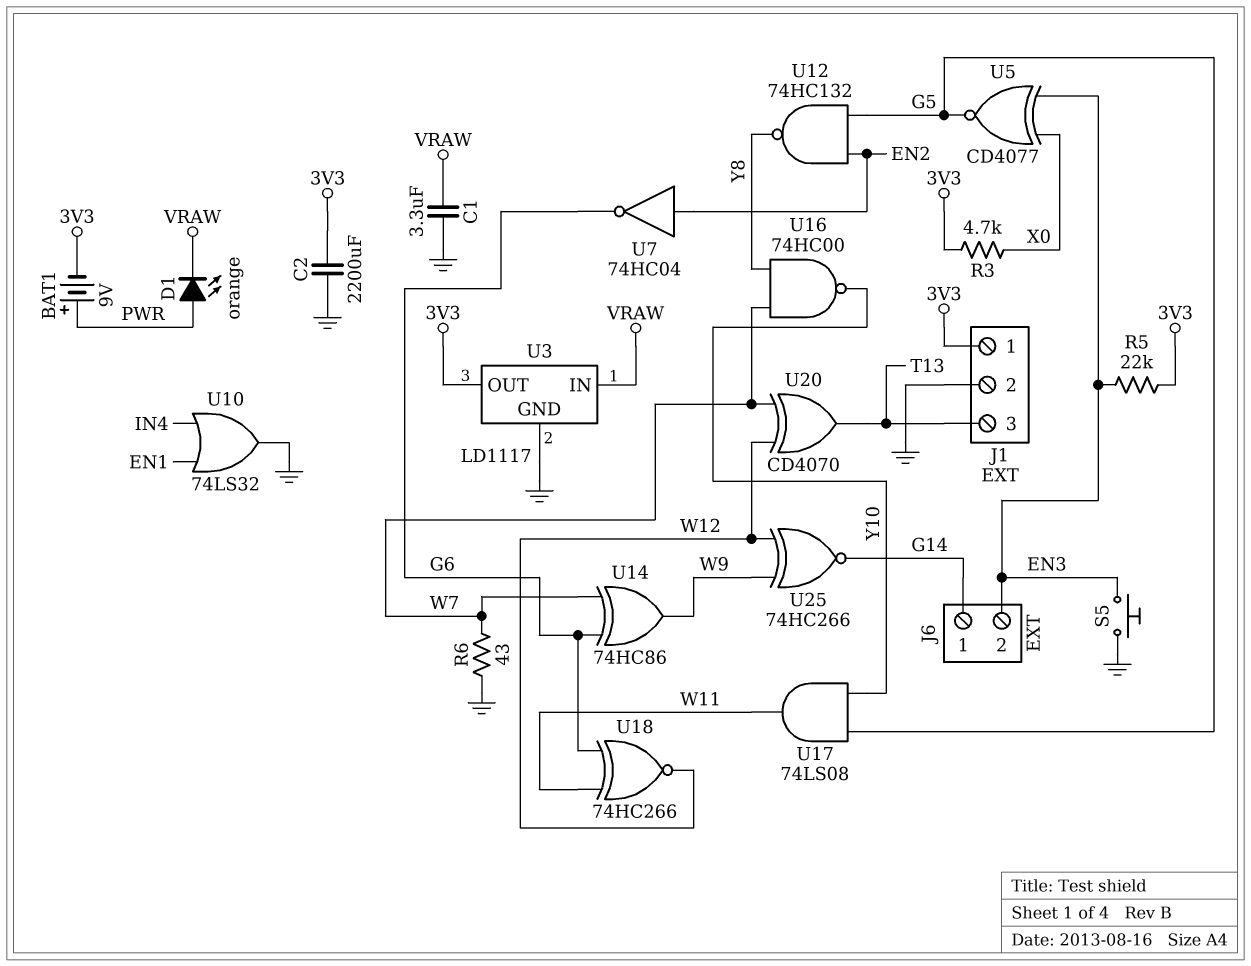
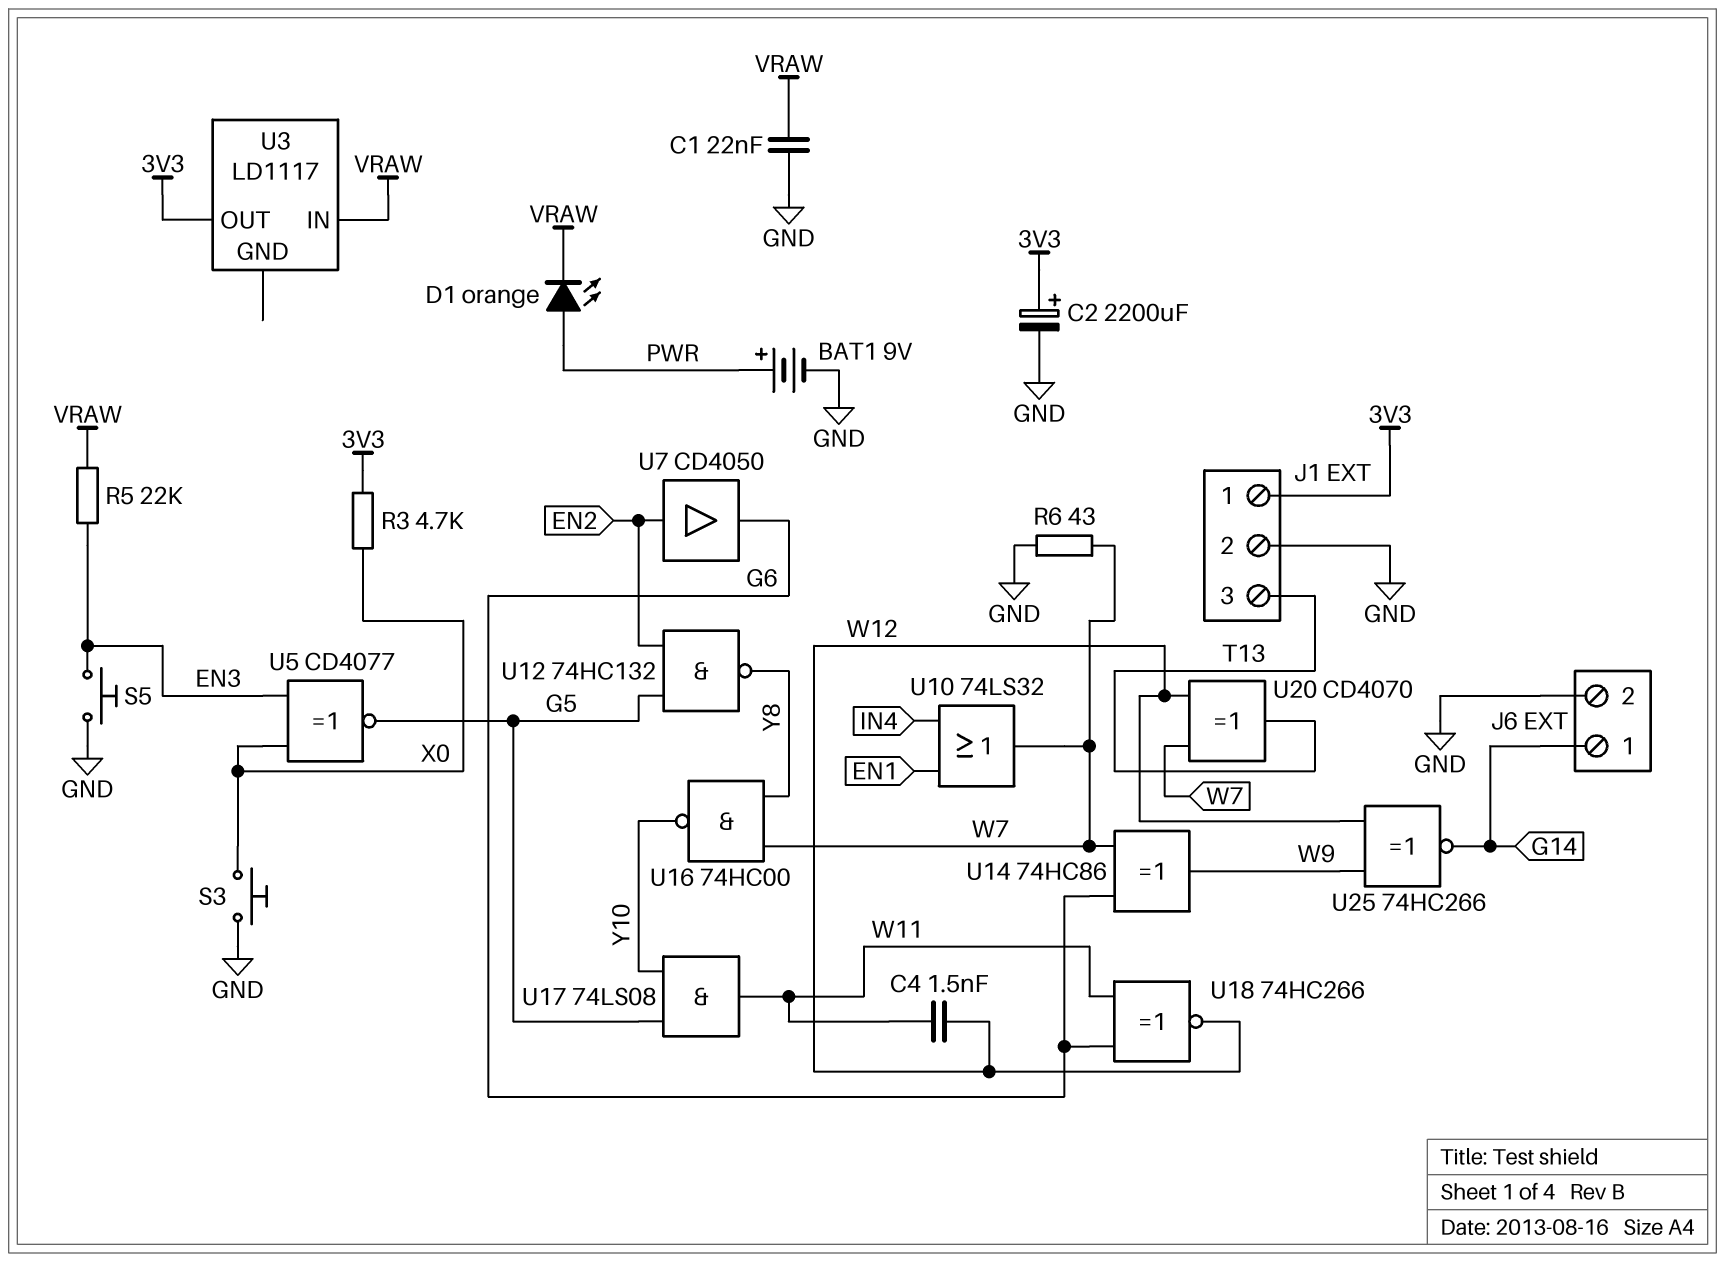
BAT1: 9V (plus PWR, minus 3V3) -> 9V (plus PWR, minus GND)
C1: 3.3uF (GND, VRAW) -> 22nF (GND, VRAW)
C2: 2200uF (3V3, GND) -> 2200uF (plus 3V3, minus GND)
C4: none -> 1.5nF (W11, W12)
J6 pin 2: EN3 -> GND
R5: 22k (3V3, EN3) -> 22k (EN3, VRAW)
S3: none -> button (GND, X0)
U3 pin GND: GND -> none
U7: NOT 74HC04 (in EN2, out G6) -> buffer CD4050 (in EN2, out G6)
U10: OR 74LS32 (in EN1, in IN4, out GND) -> OR 74LS32 (in EN1, in IN4, out W7)

